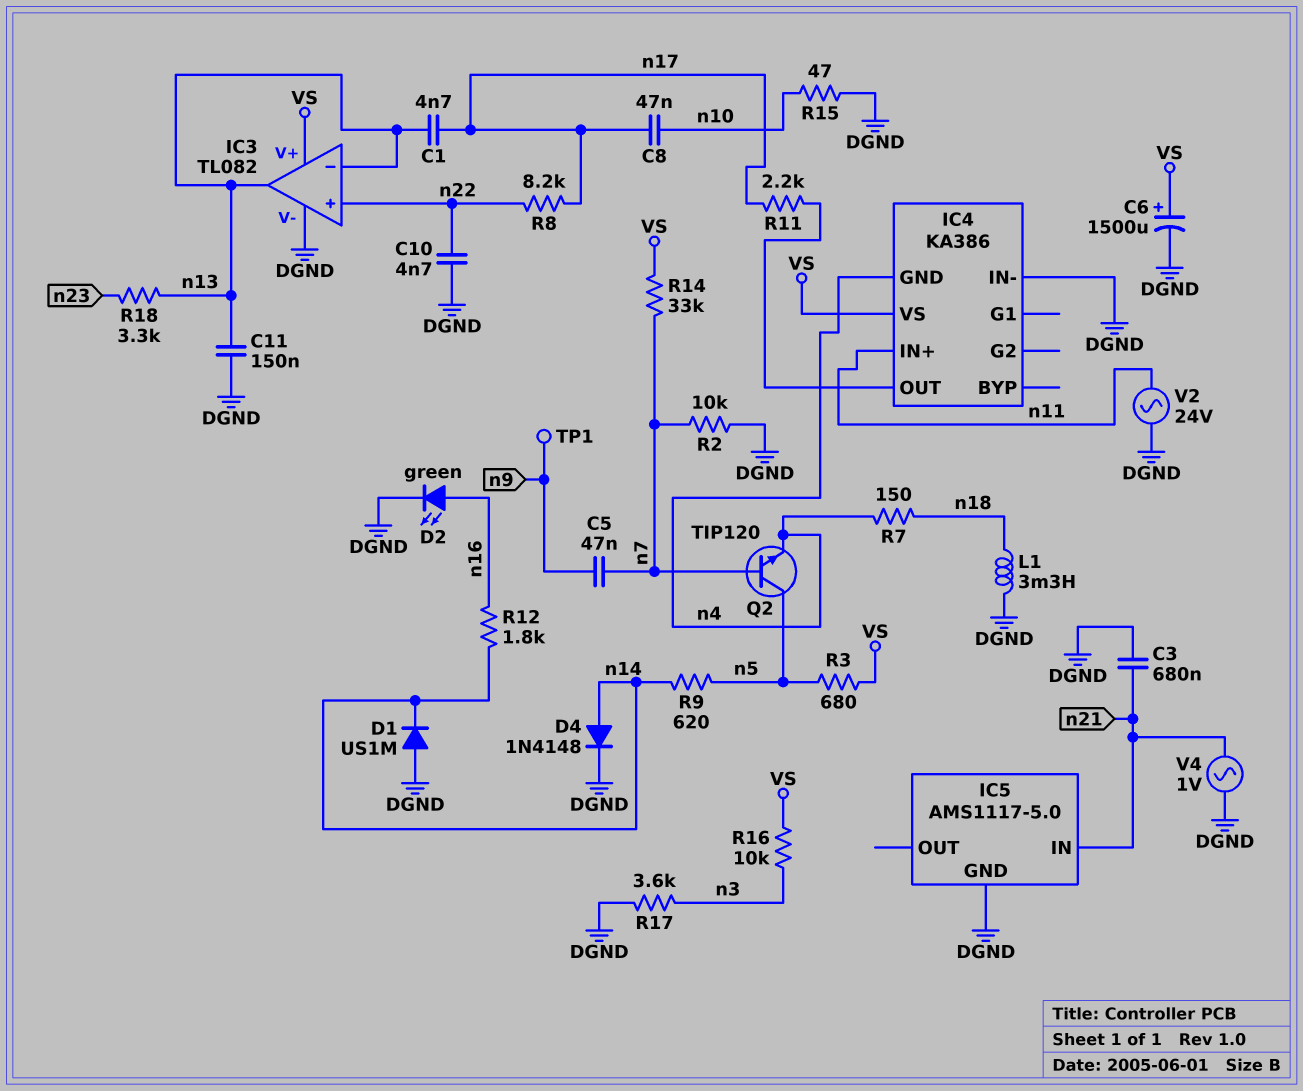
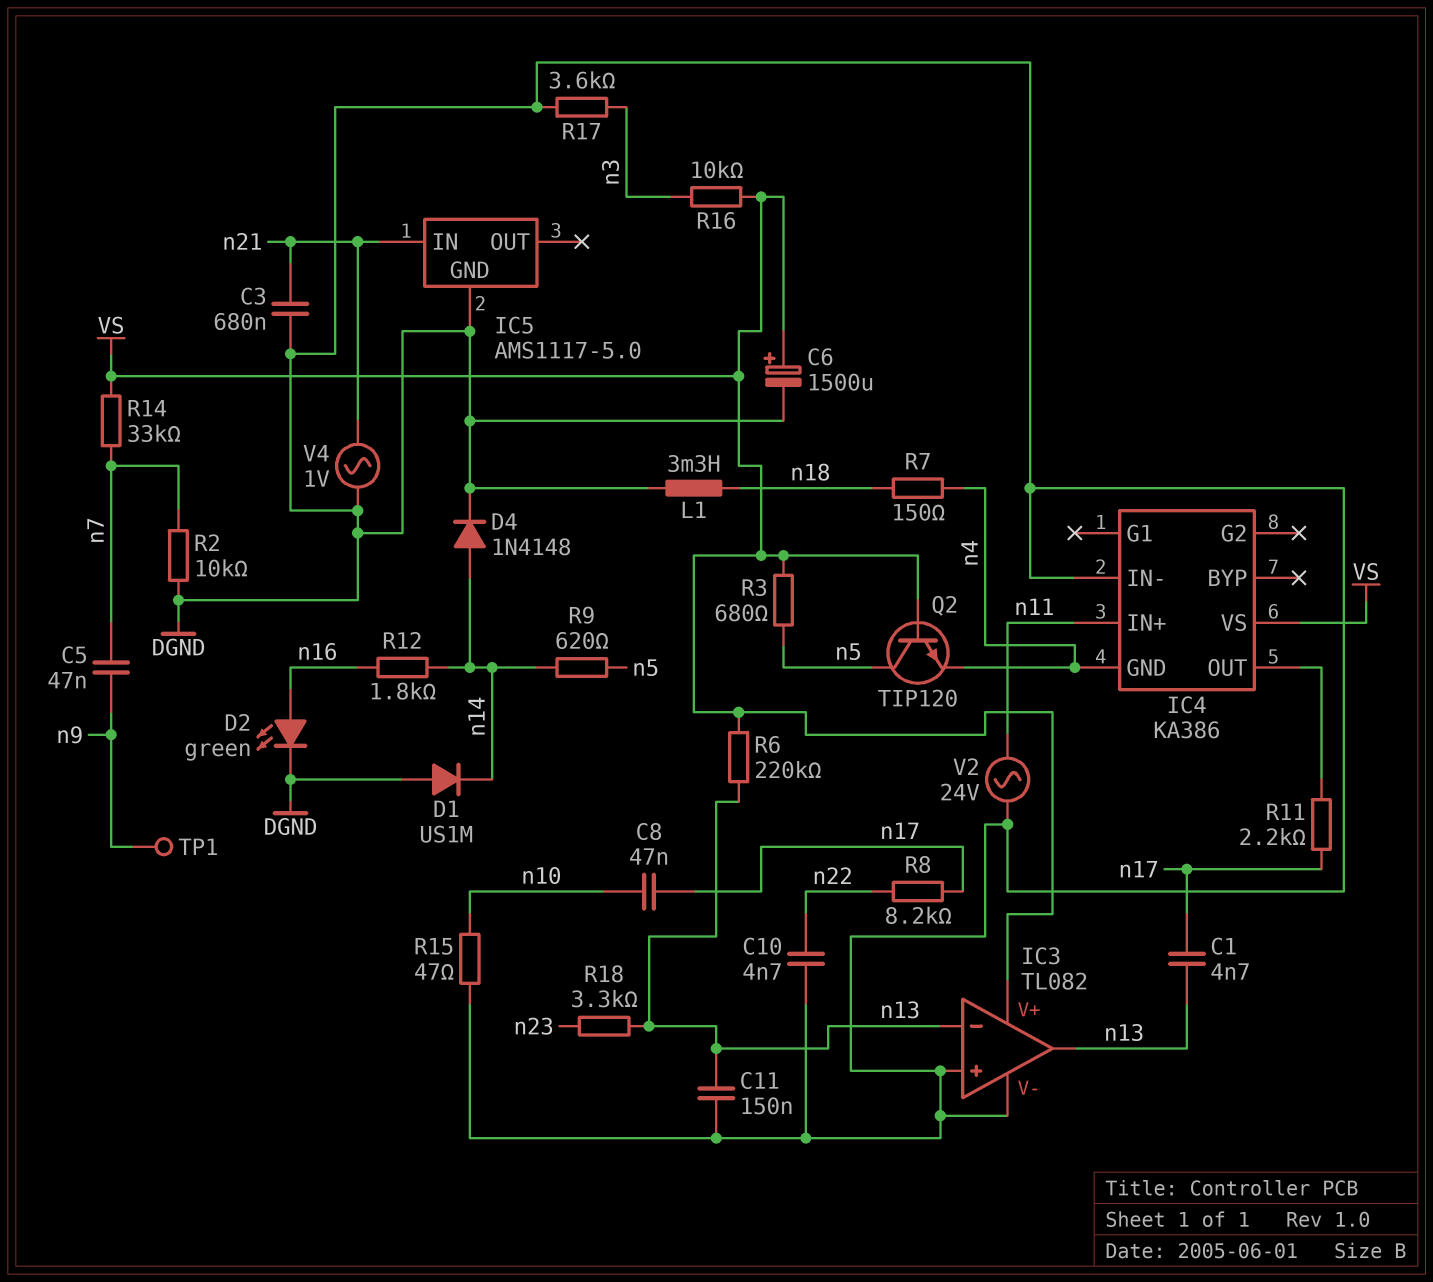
IC3 pin in+: n22 -> DGND
Q2: NPN TIP120 (B n7, C n5, E n4) -> NPN TIP120 (B VS, C n5, E n4)
R6: none -> 220k (VS, n13)

